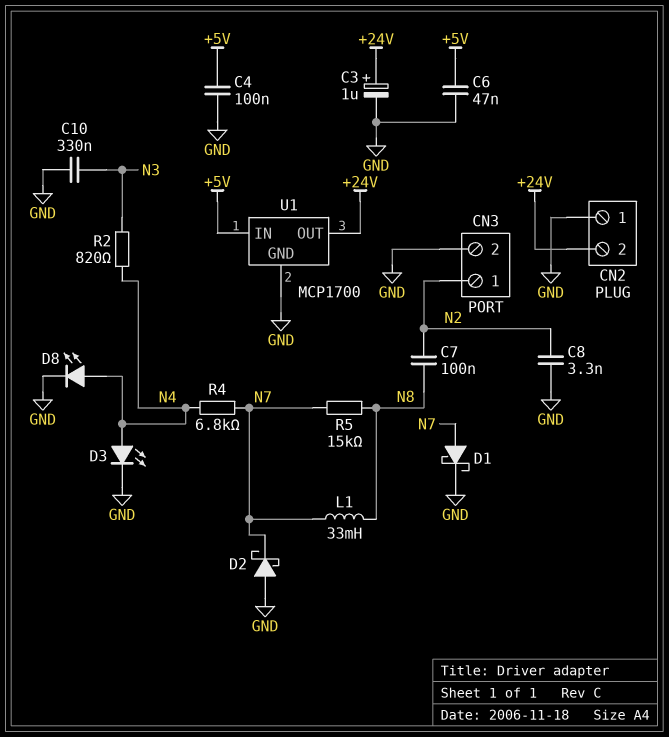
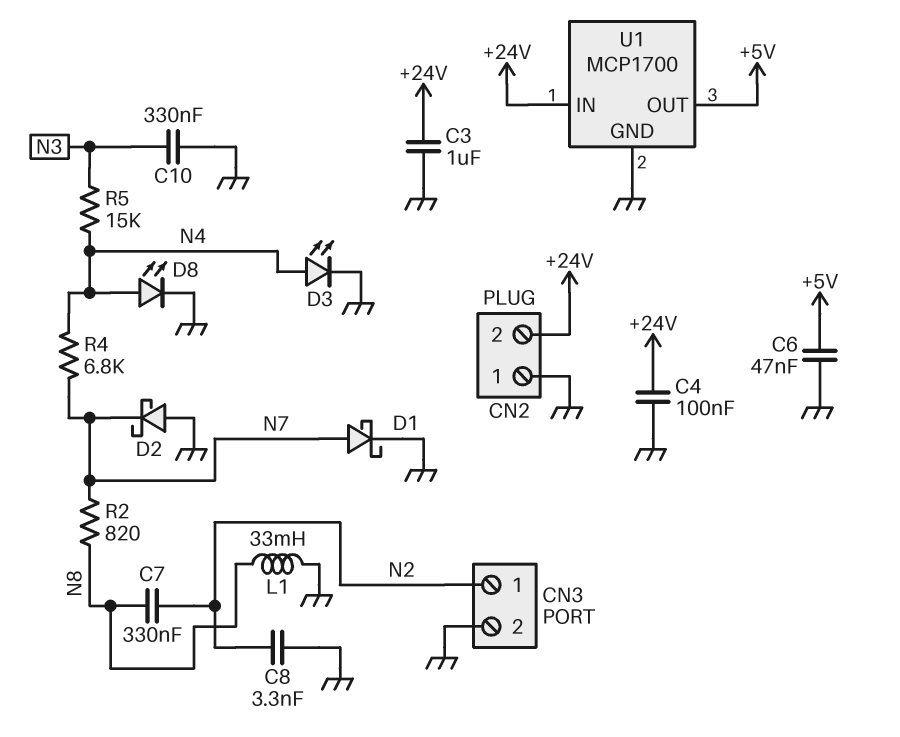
C3: 1uF (plus +24V, minus GND) -> 1uF (+24V, GND)
C4: 100nF (+5V, GND) -> 100nF (+24V, GND)
C7: 100nF (N2, N8) -> 330nF (N2, N8)
L1: 33mH (N7, N8) -> 33mH (GND, N8)
R2: 820 (N3, N4) -> 820 (N7, N8)
R5: 15k (N7, N8) -> 15k (N3, N4)
U1 pin IN: +5V -> +24V
U1 pin OUT: +24V -> +5V

